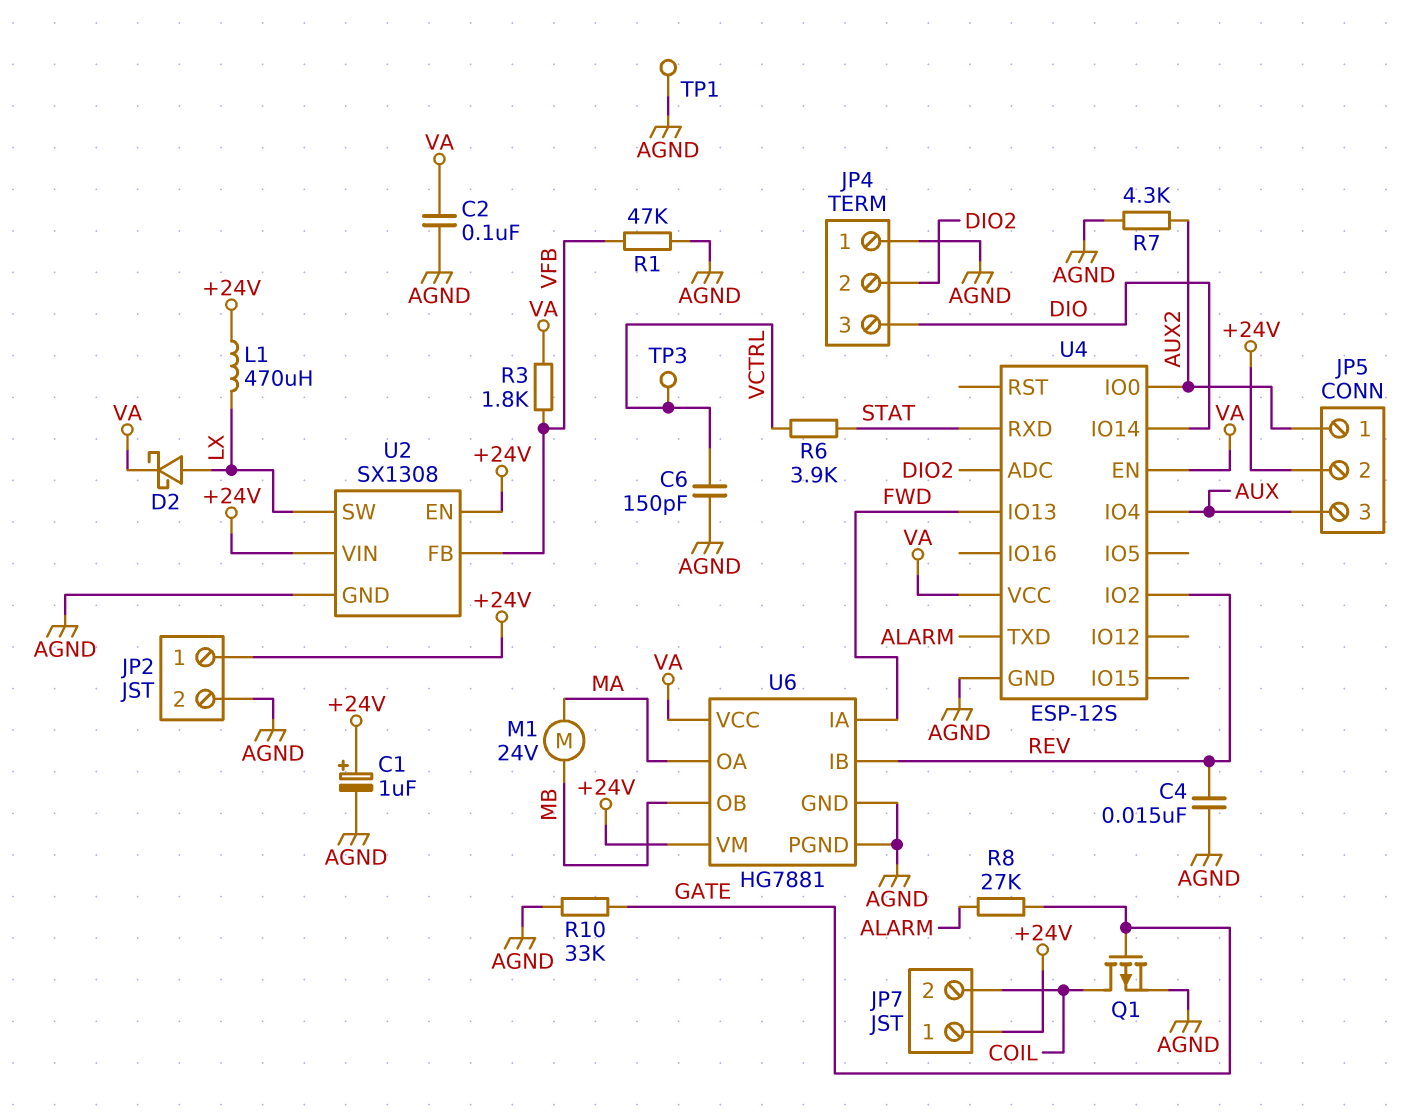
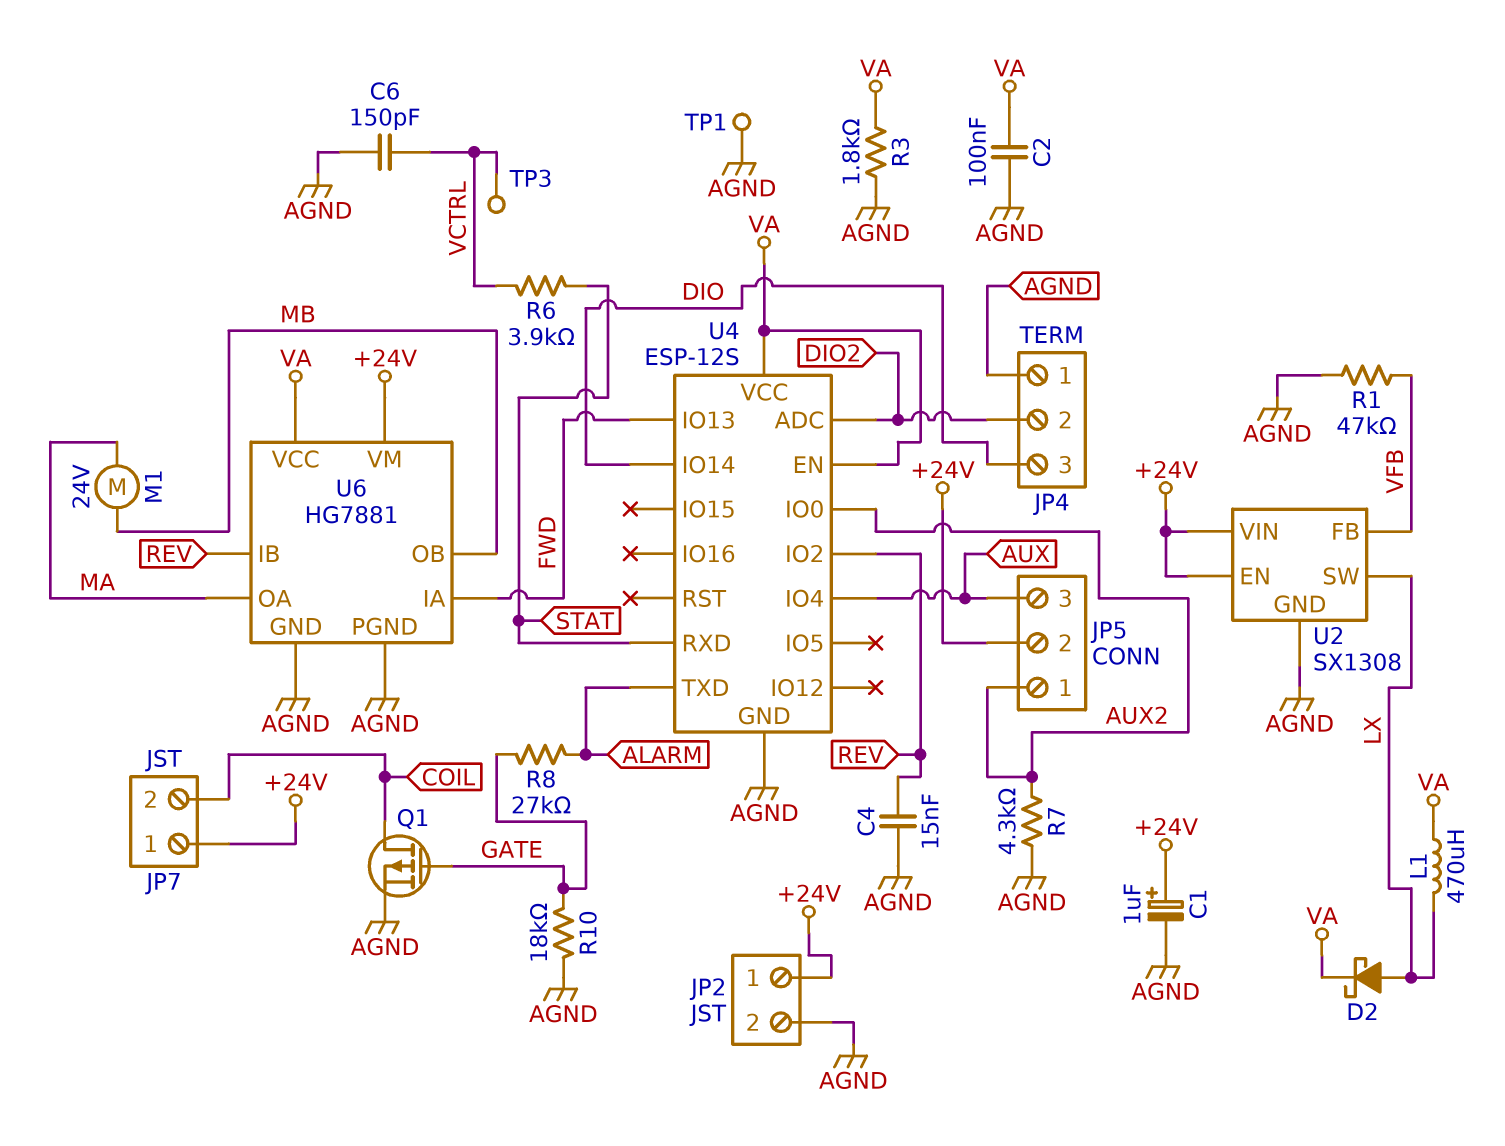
L1: 470uH (+24V, LX) -> 470uH (LX, VA)
R3: 1.8k (VA, VFB) -> 1.8k (AGND, VA)
R10: 33k (AGND, GATE) -> 18k (AGND, GATE)

